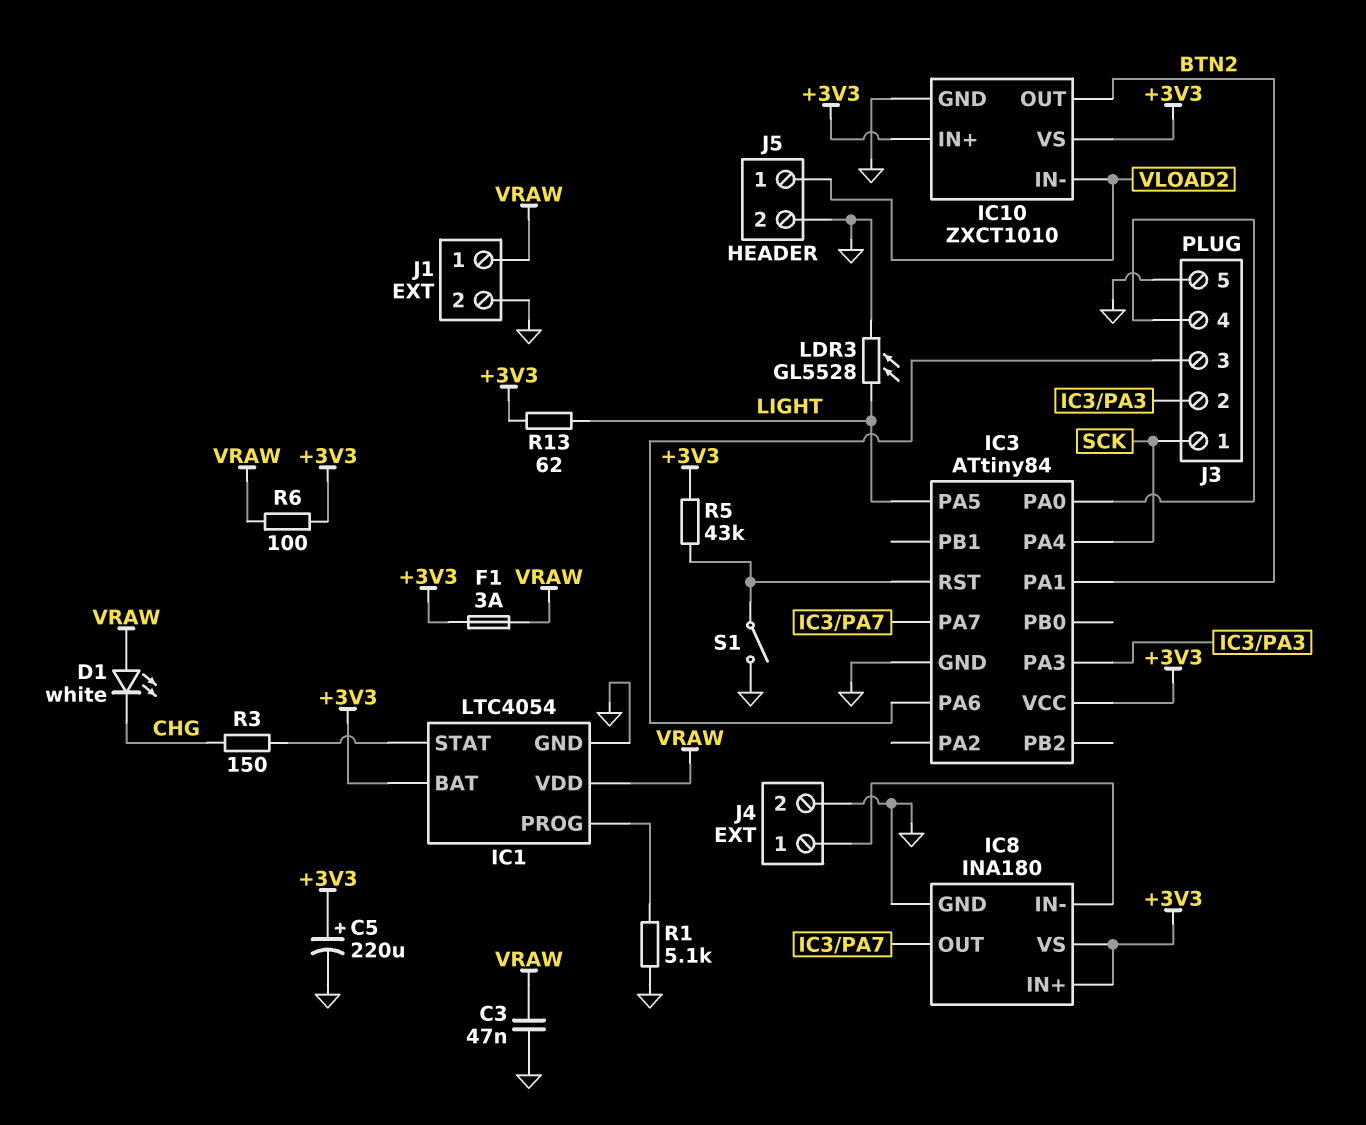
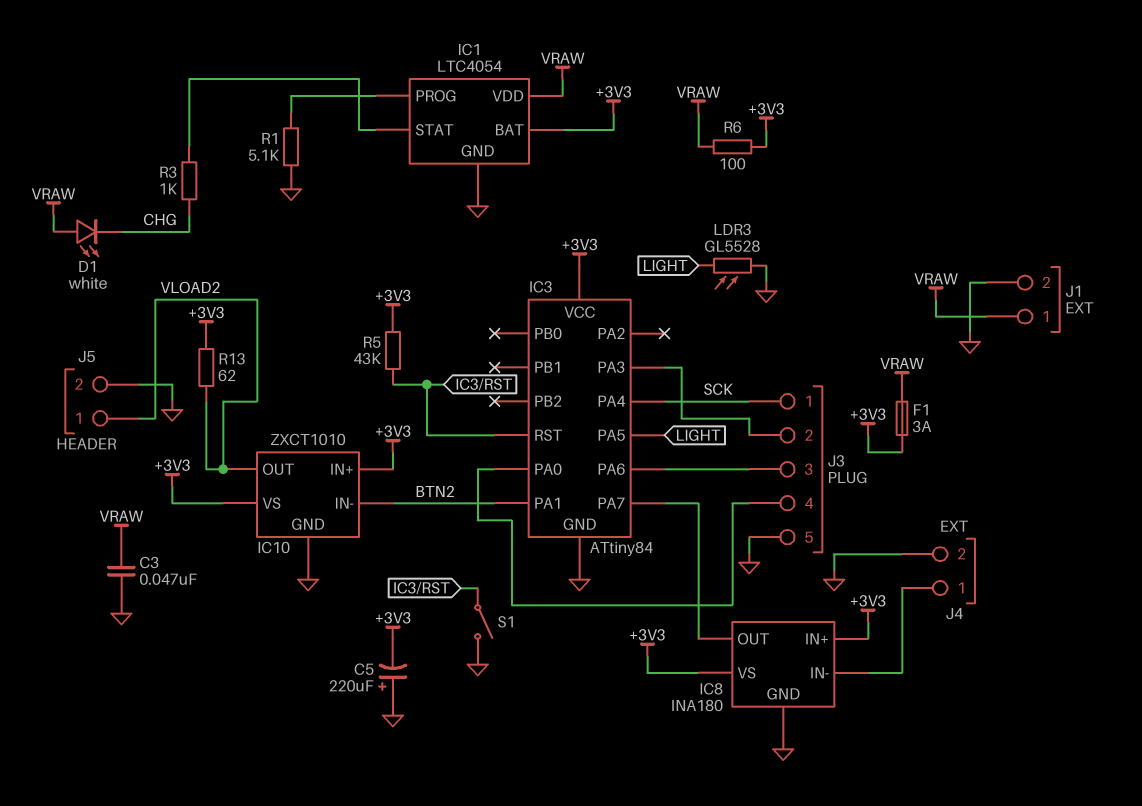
C5: 220uF (plus +3V3, minus GND) -> 220uF (plus GND, minus +3V3)
IC10 pin IN-: VLOAD2 -> BTN2
IC10 pin OUT: BTN2 -> VLOAD2
R3: 150 (CHG, IC1/STAT) -> 1k (CHG, IC1/STAT)
R13: 62 (+3V3, LIGHT) -> 62 (+3V3, VLOAD2)

